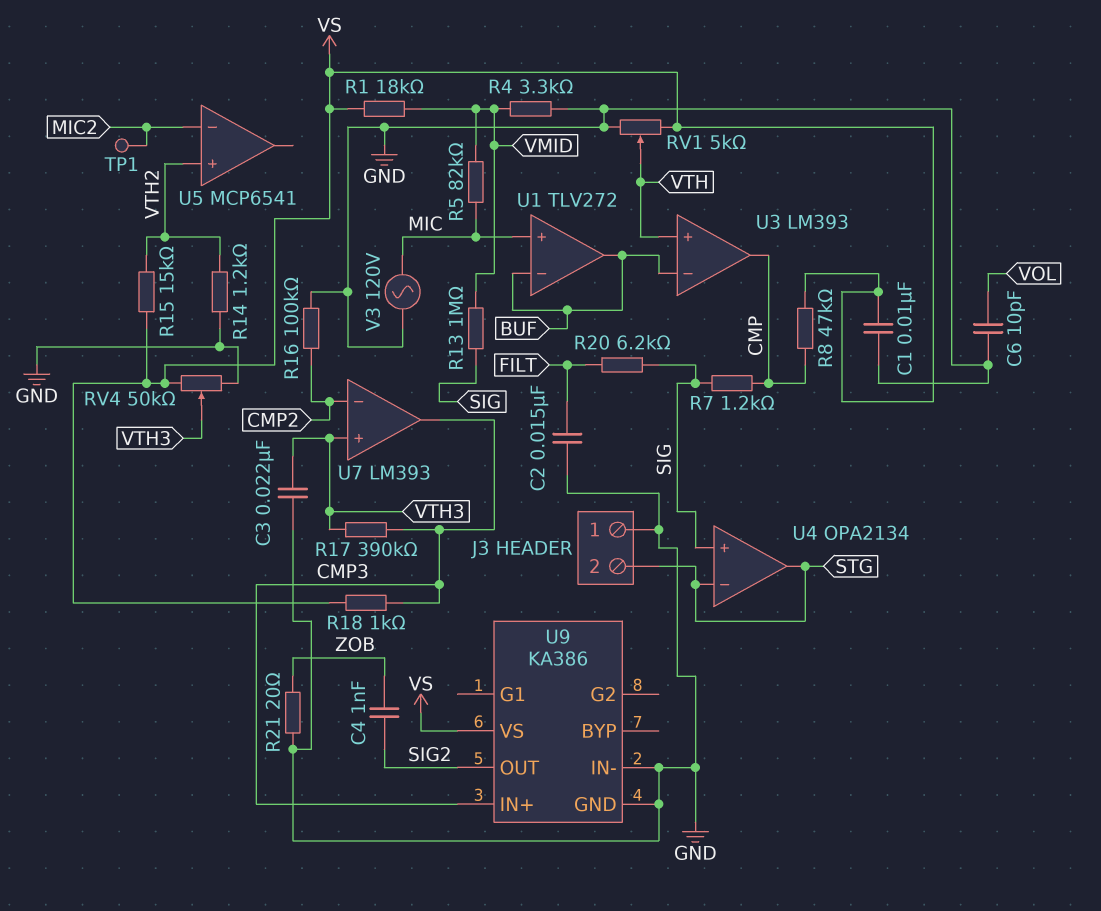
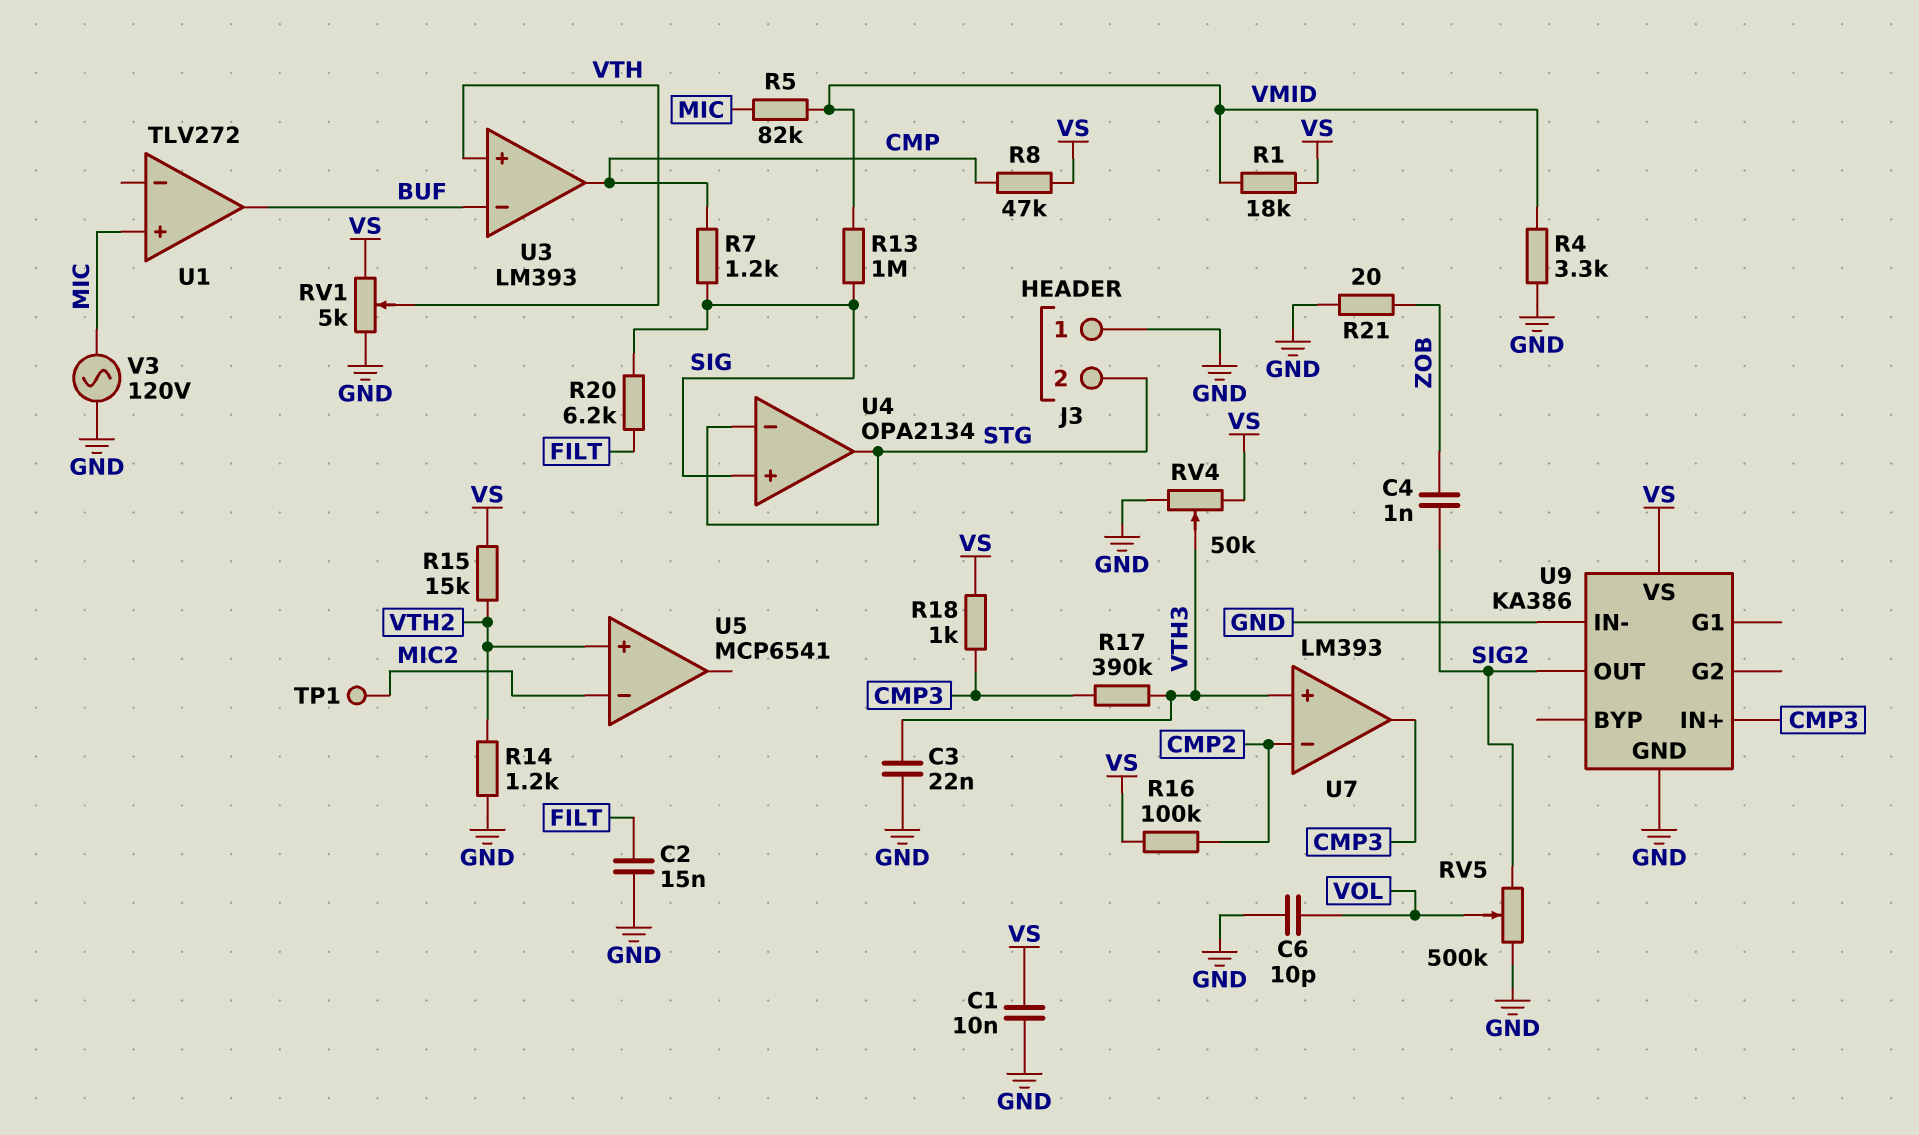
R16: 100k (CMP2, GND) -> 100k (CMP2, VS)
RV5: none -> 500k (GND, SIG2, wiper VOL)
U1 pin in-: BUF -> none

